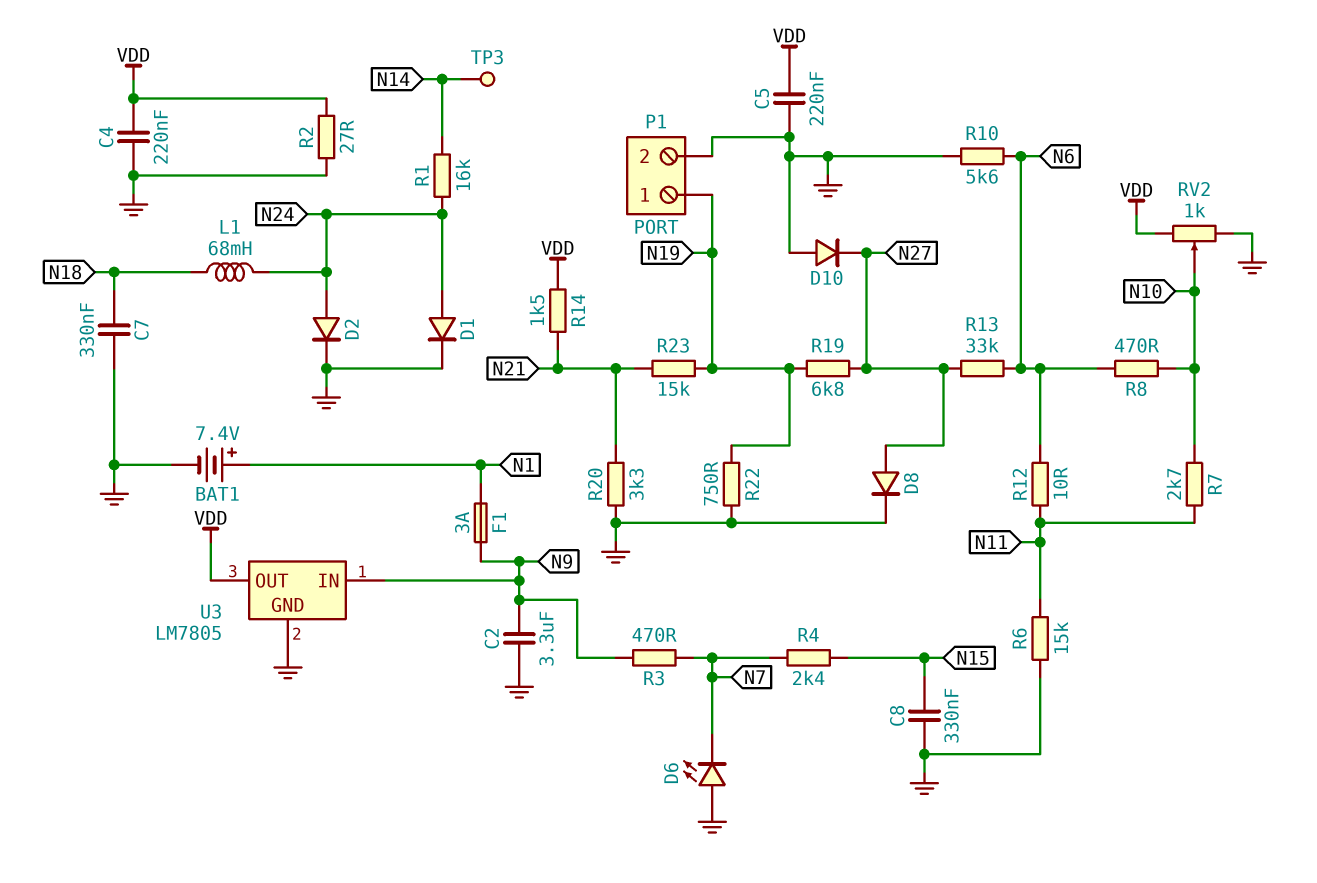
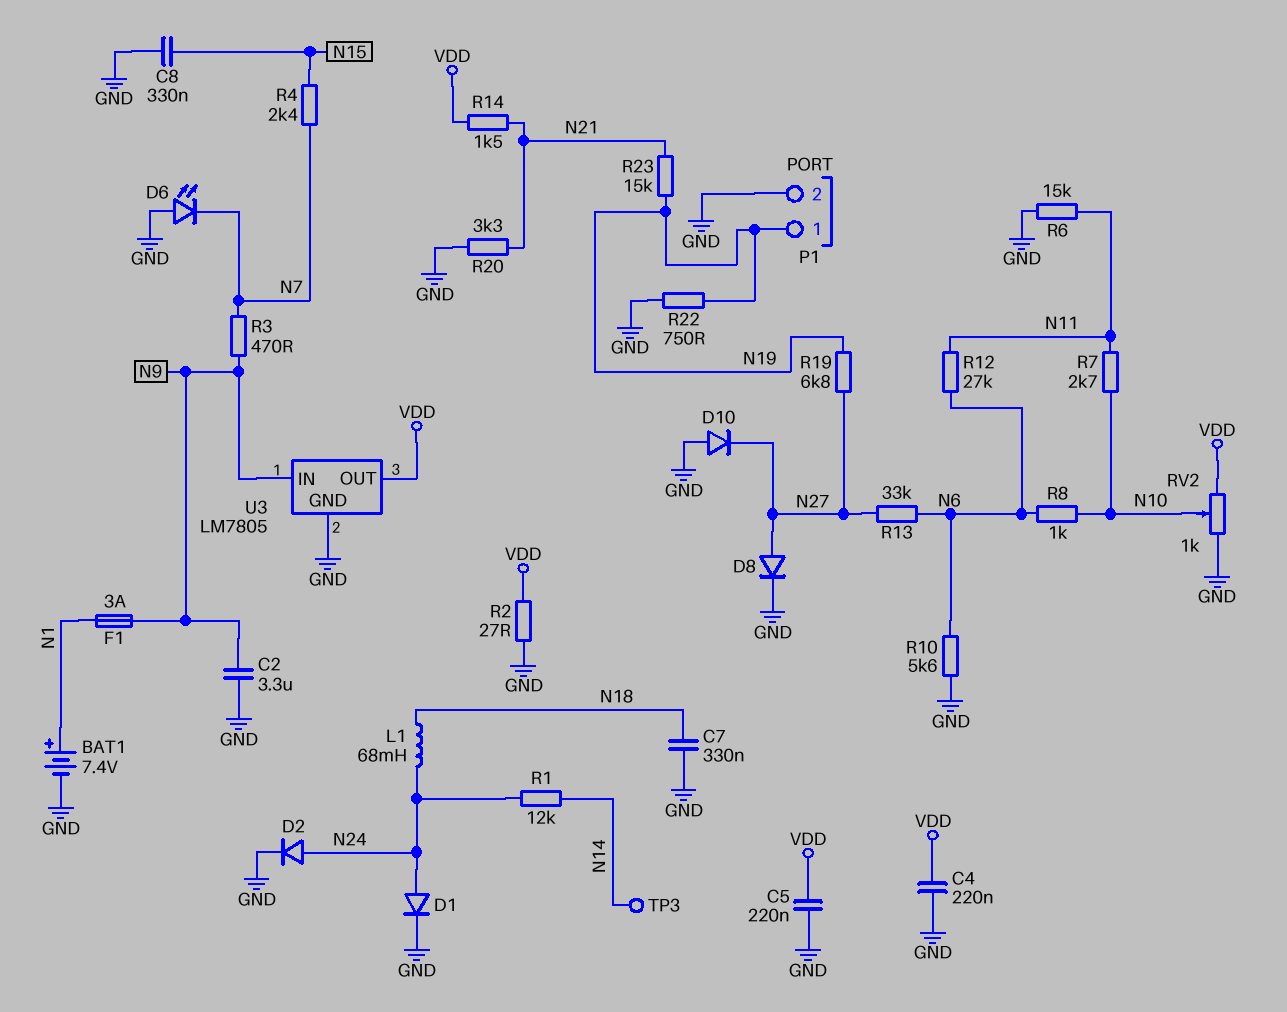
R1: 16k (N14, N24) -> 12k (N14, N24)
R8: 470 (N6, N10) -> 1k (N6, N10)
R12: 10 (N6, N11) -> 27k (N6, N11)

